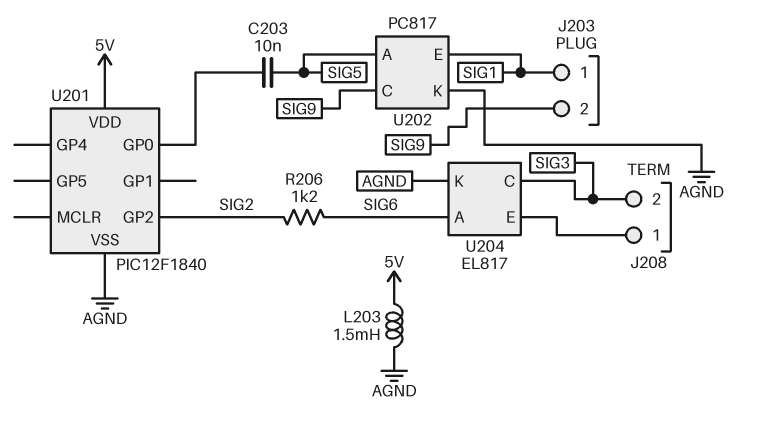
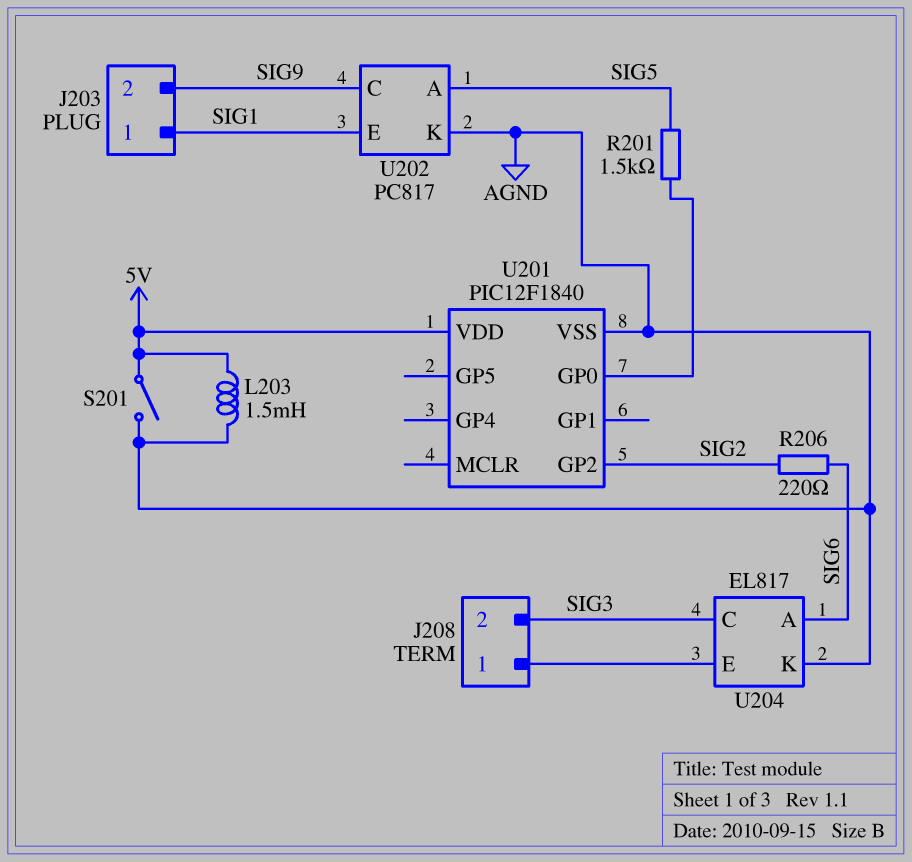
C203: 10nF (SIG5, U201/GP0) -> none
R201: none -> 1.5k (SIG5, U201/GP0)
R206: 1.2k (SIG2, SIG6) -> 220 (SIG2, SIG6)
S201: none -> switch (5V, AGND)

